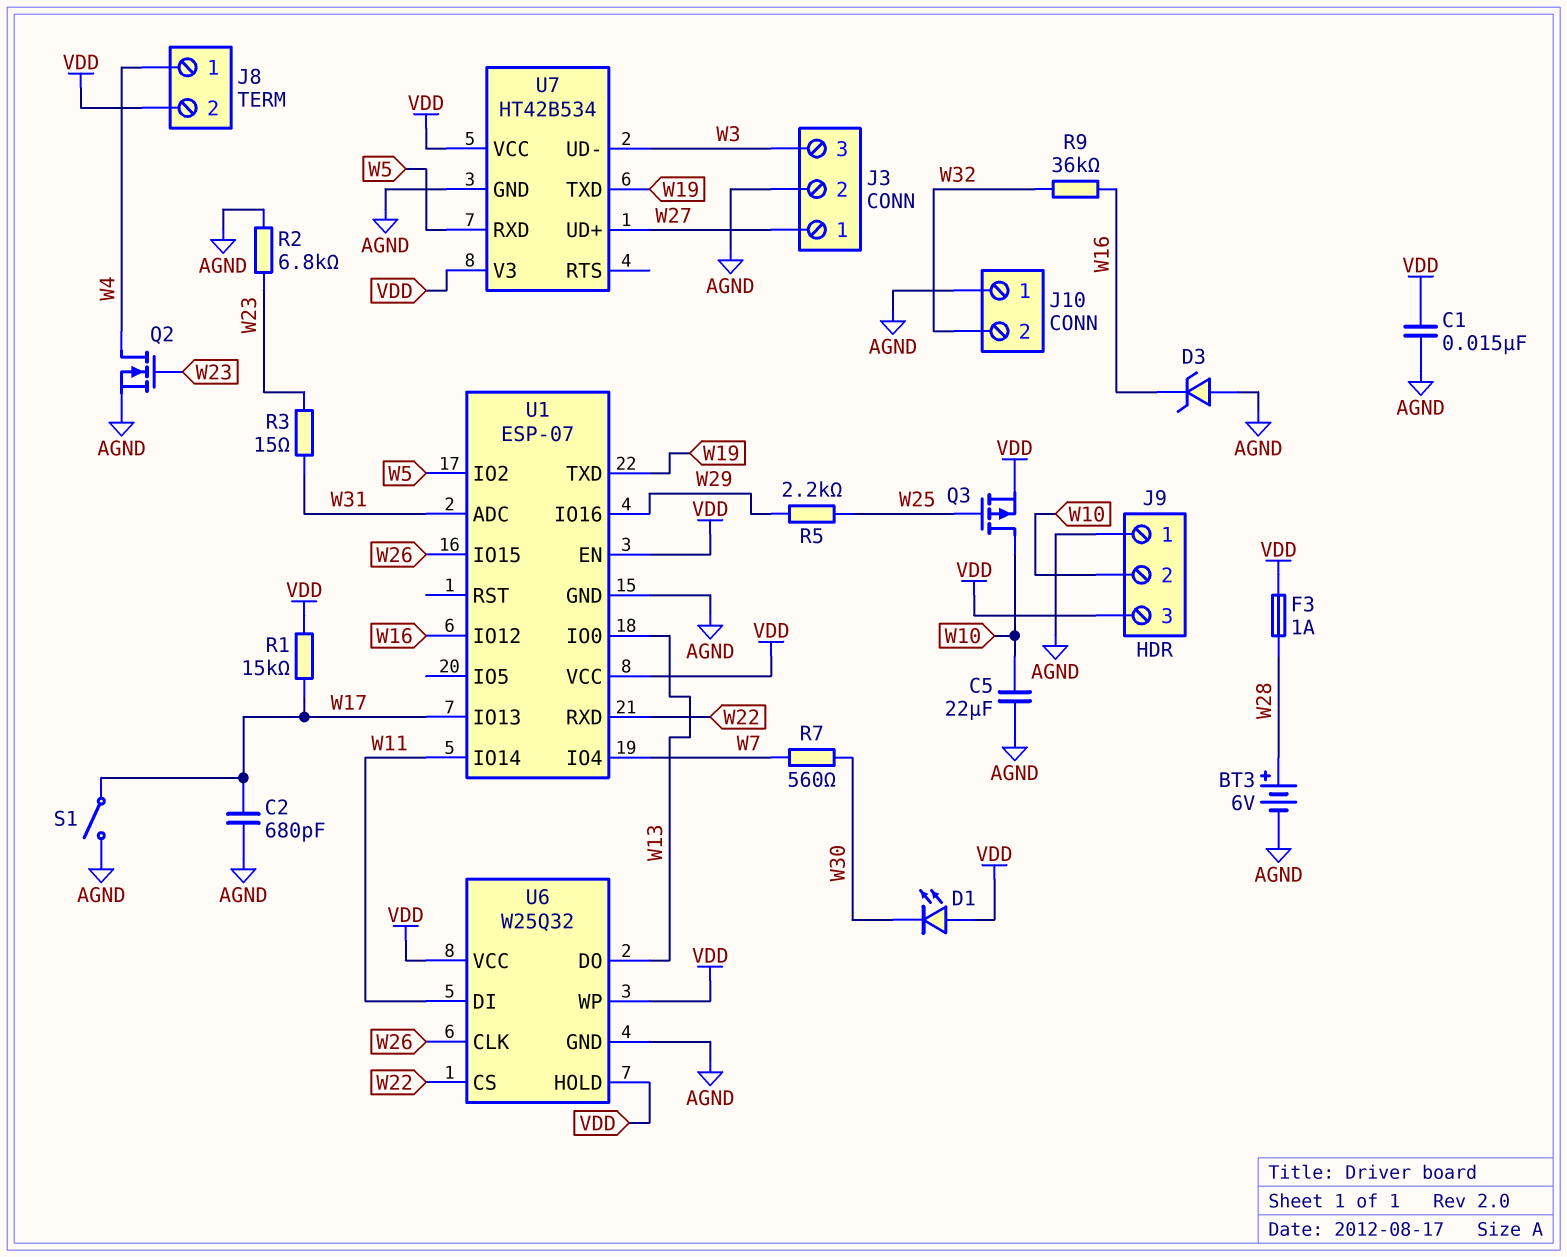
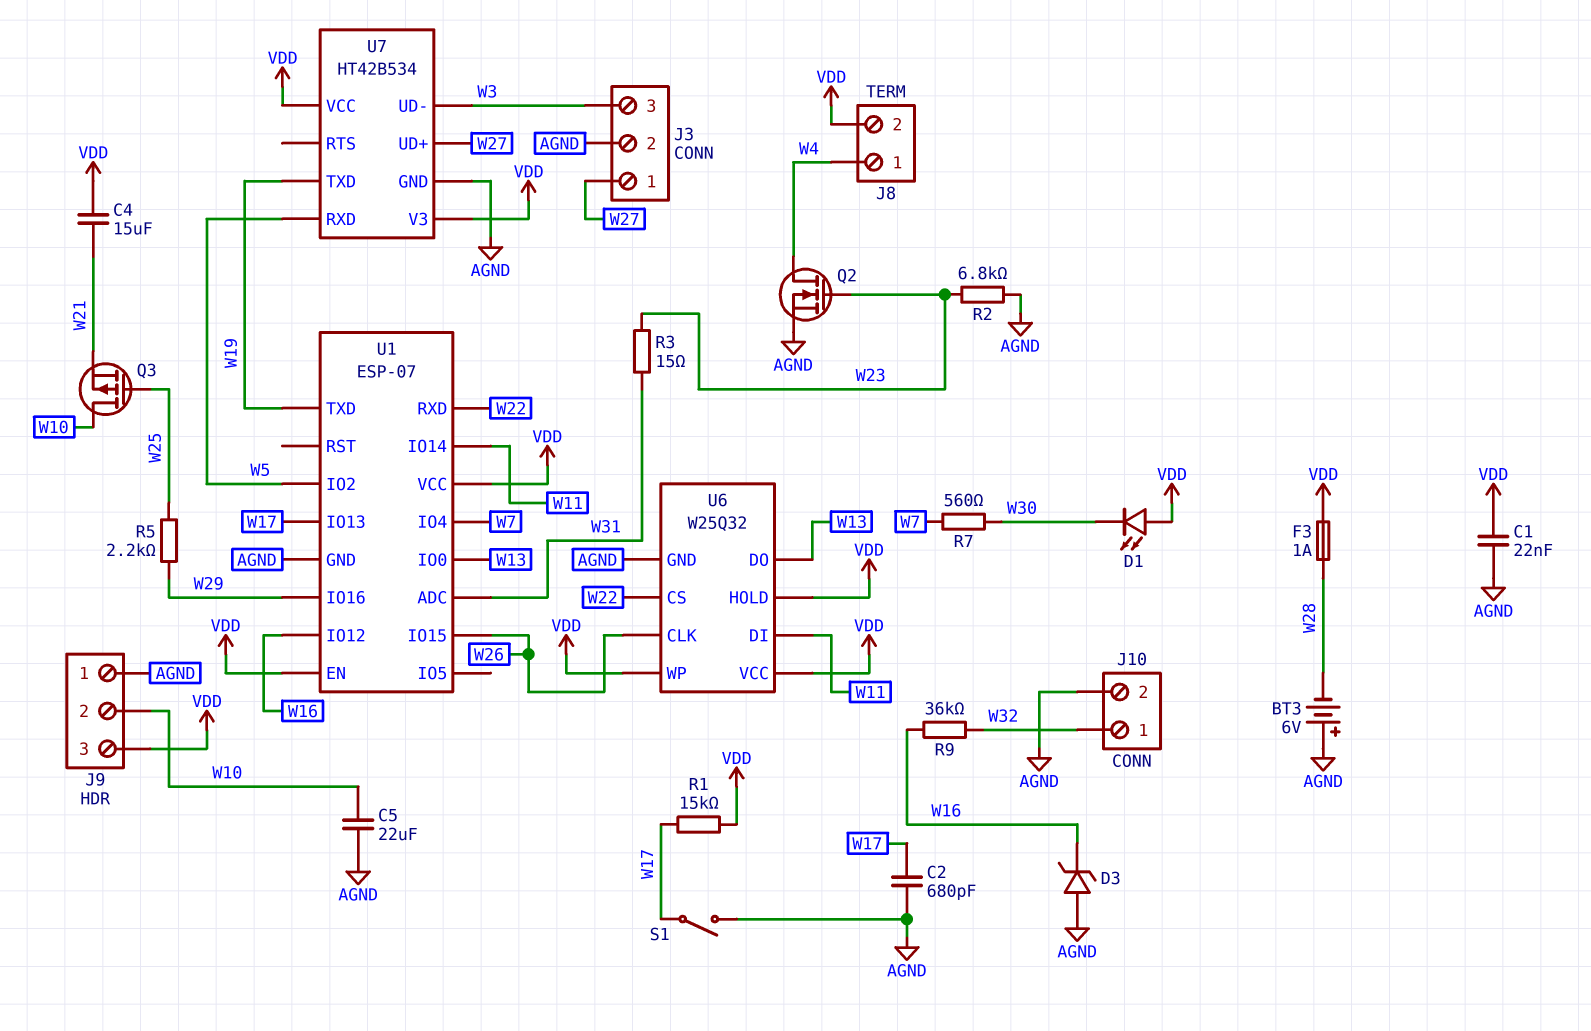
BT3: 6V (plus W28, minus AGND) -> 6V (plus AGND, minus W28)
C1: 15nF (AGND, VDD) -> 22nF (AGND, VDD)
C4: none -> 15uF (VDD, W21)
J10 pin 1: AGND -> W32
J10 pin 2: W32 -> AGND
Q3: PMOS (G W25, D W10, S VDD) -> PMOS (G W25, D W10, S W21)

